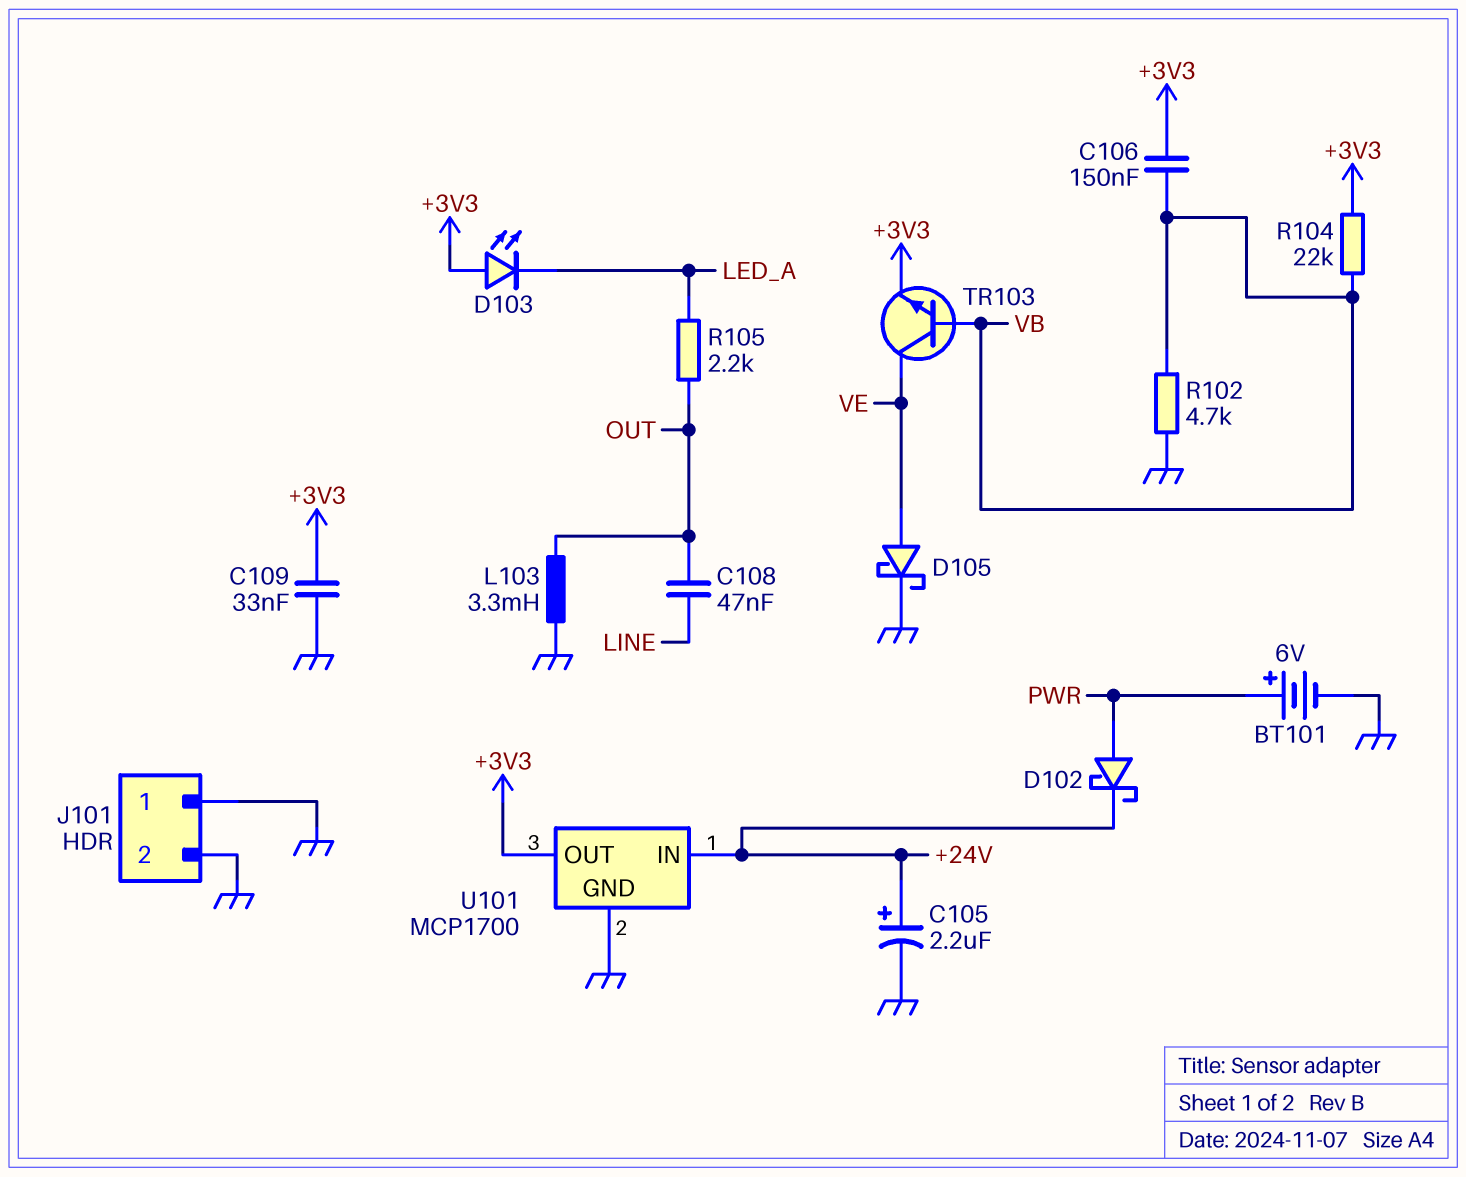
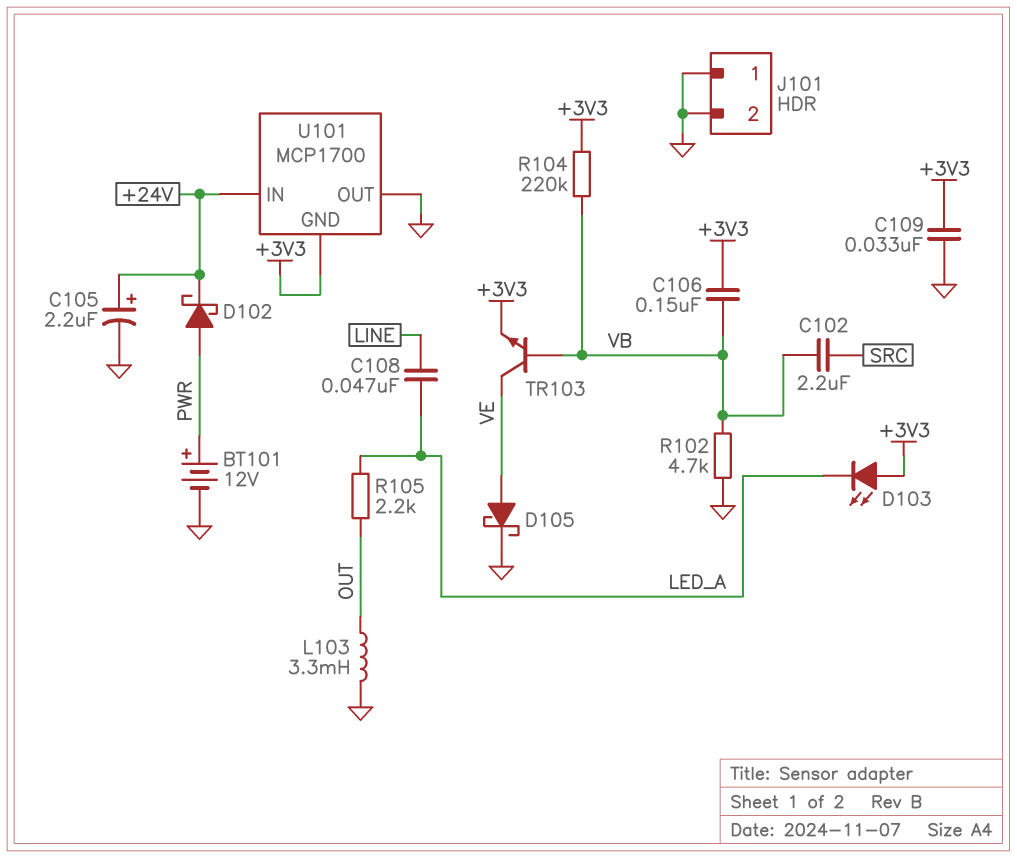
BT101: 6V (plus PWR, minus GND) -> 12V (plus PWR, minus GND)
C102: none -> 2.2uF (SRC, VB)
C108: 47nF (LINE, OUT) -> 47nF (LED_A, LINE)
R104: 22k (+3V3, VB) -> 220k (+3V3, VB)
U101 pin GND: GND -> +3V3
U101 pin OUT: +3V3 -> GND

